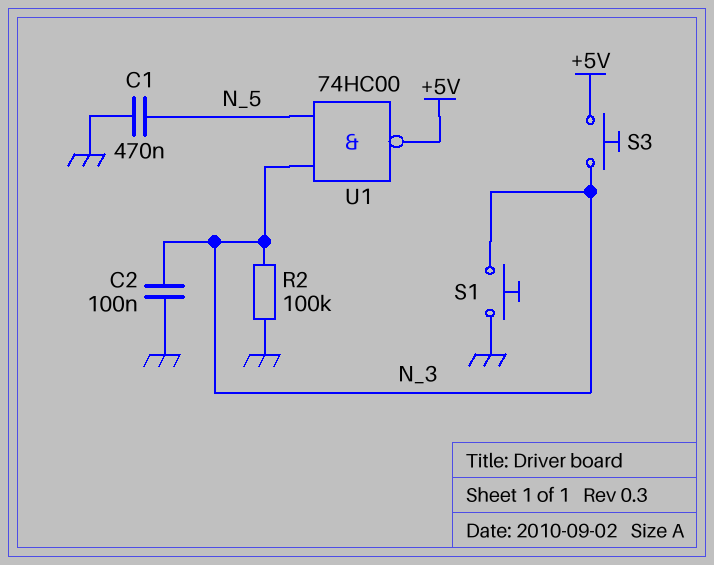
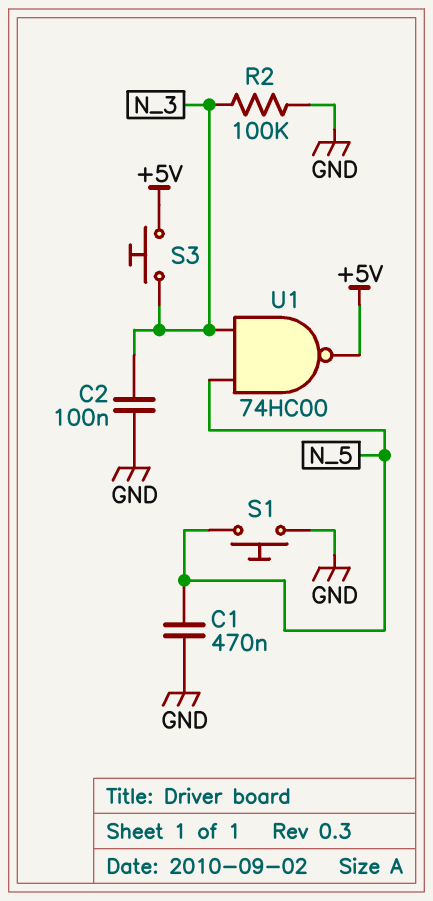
S1: button (GND, N_3) -> button (GND, N_5)

